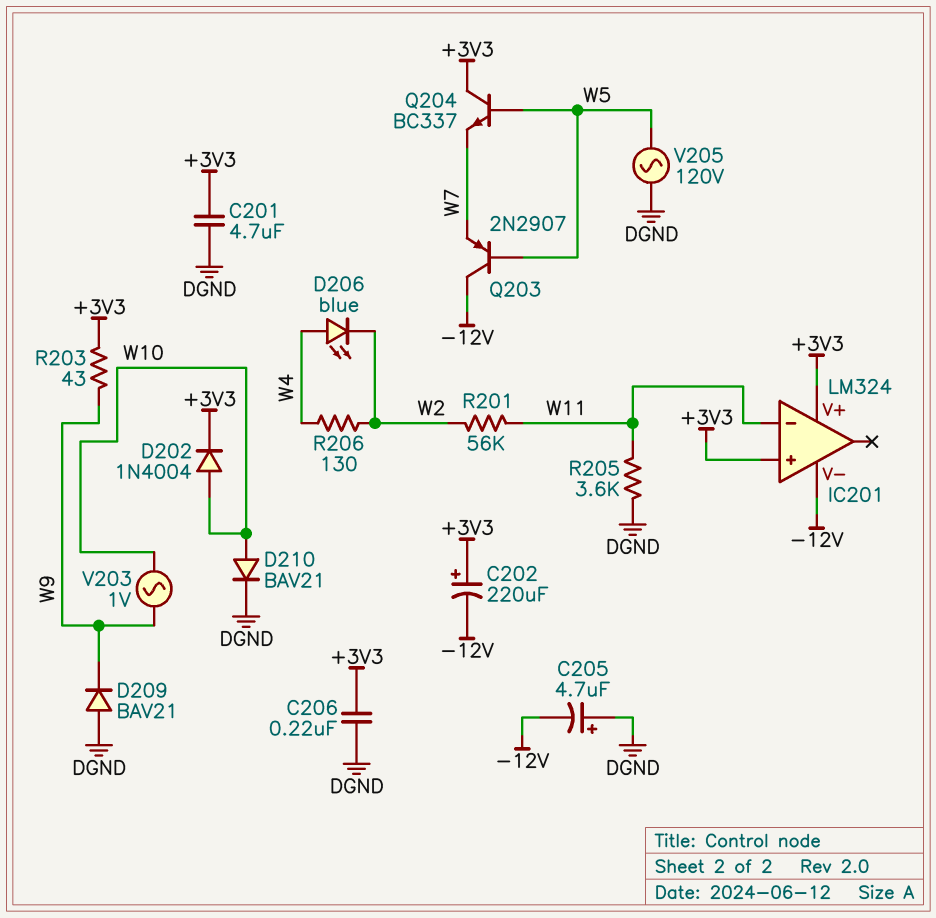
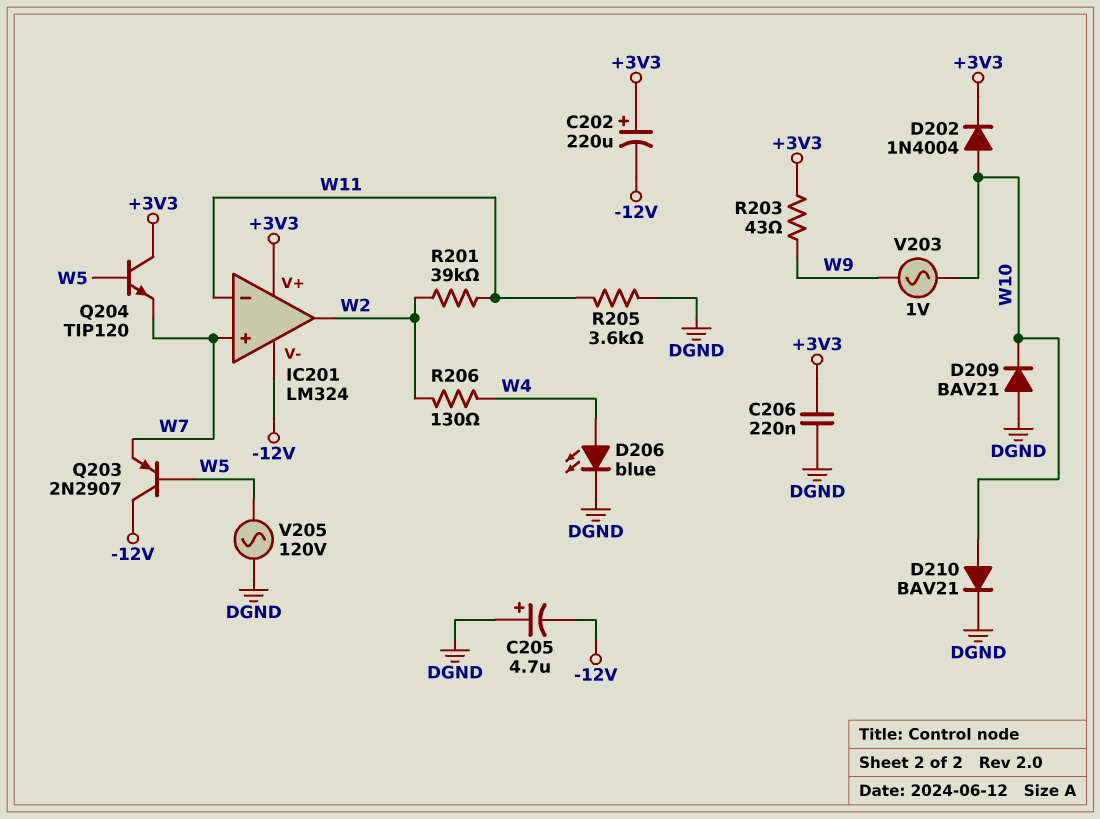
C201: 4.7uF (+3V3, DGND) -> none
D206: LED blue (A W4, K W2) -> LED blue (A W4, K DGND)
D209: diode BAV21 (A DGND, K W9) -> diode BAV21 (A DGND, K W10)
IC201 pin in+: +3V3 -> W7
IC201 pin out: none -> W2
Q204: NPN BC337 (B W5, C +3V3, E W7) -> NPN TIP120 (B W5, C +3V3, E W7)
R201: 56k (W2, W11) -> 39k (W2, W11)

